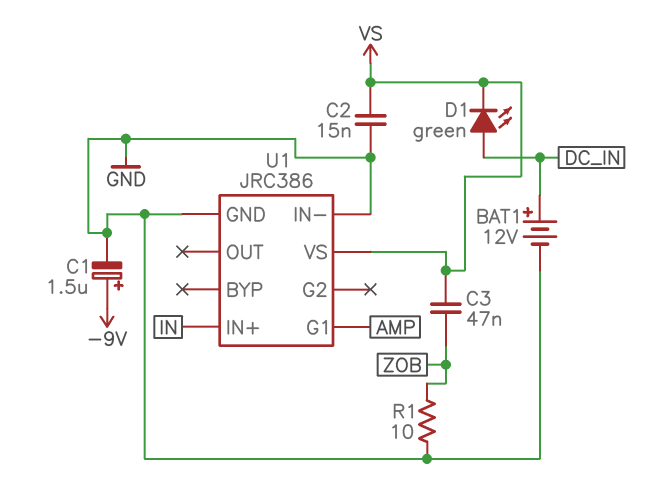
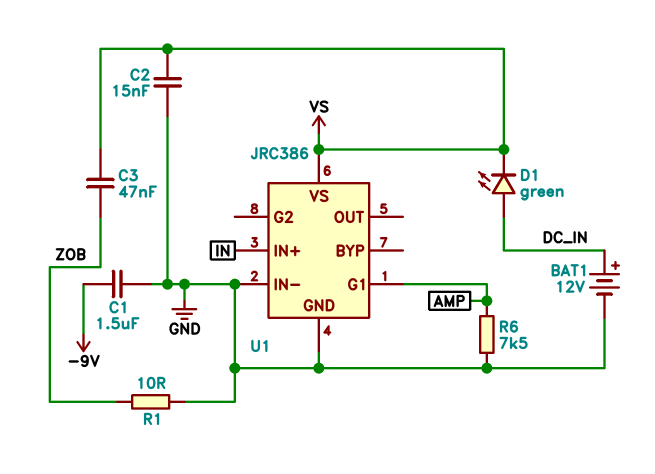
C1: 1.5uF (plus -9V, minus GND) -> 1.5uF (-9V, GND)
R6: none -> 7.5k (AMP, GND)

